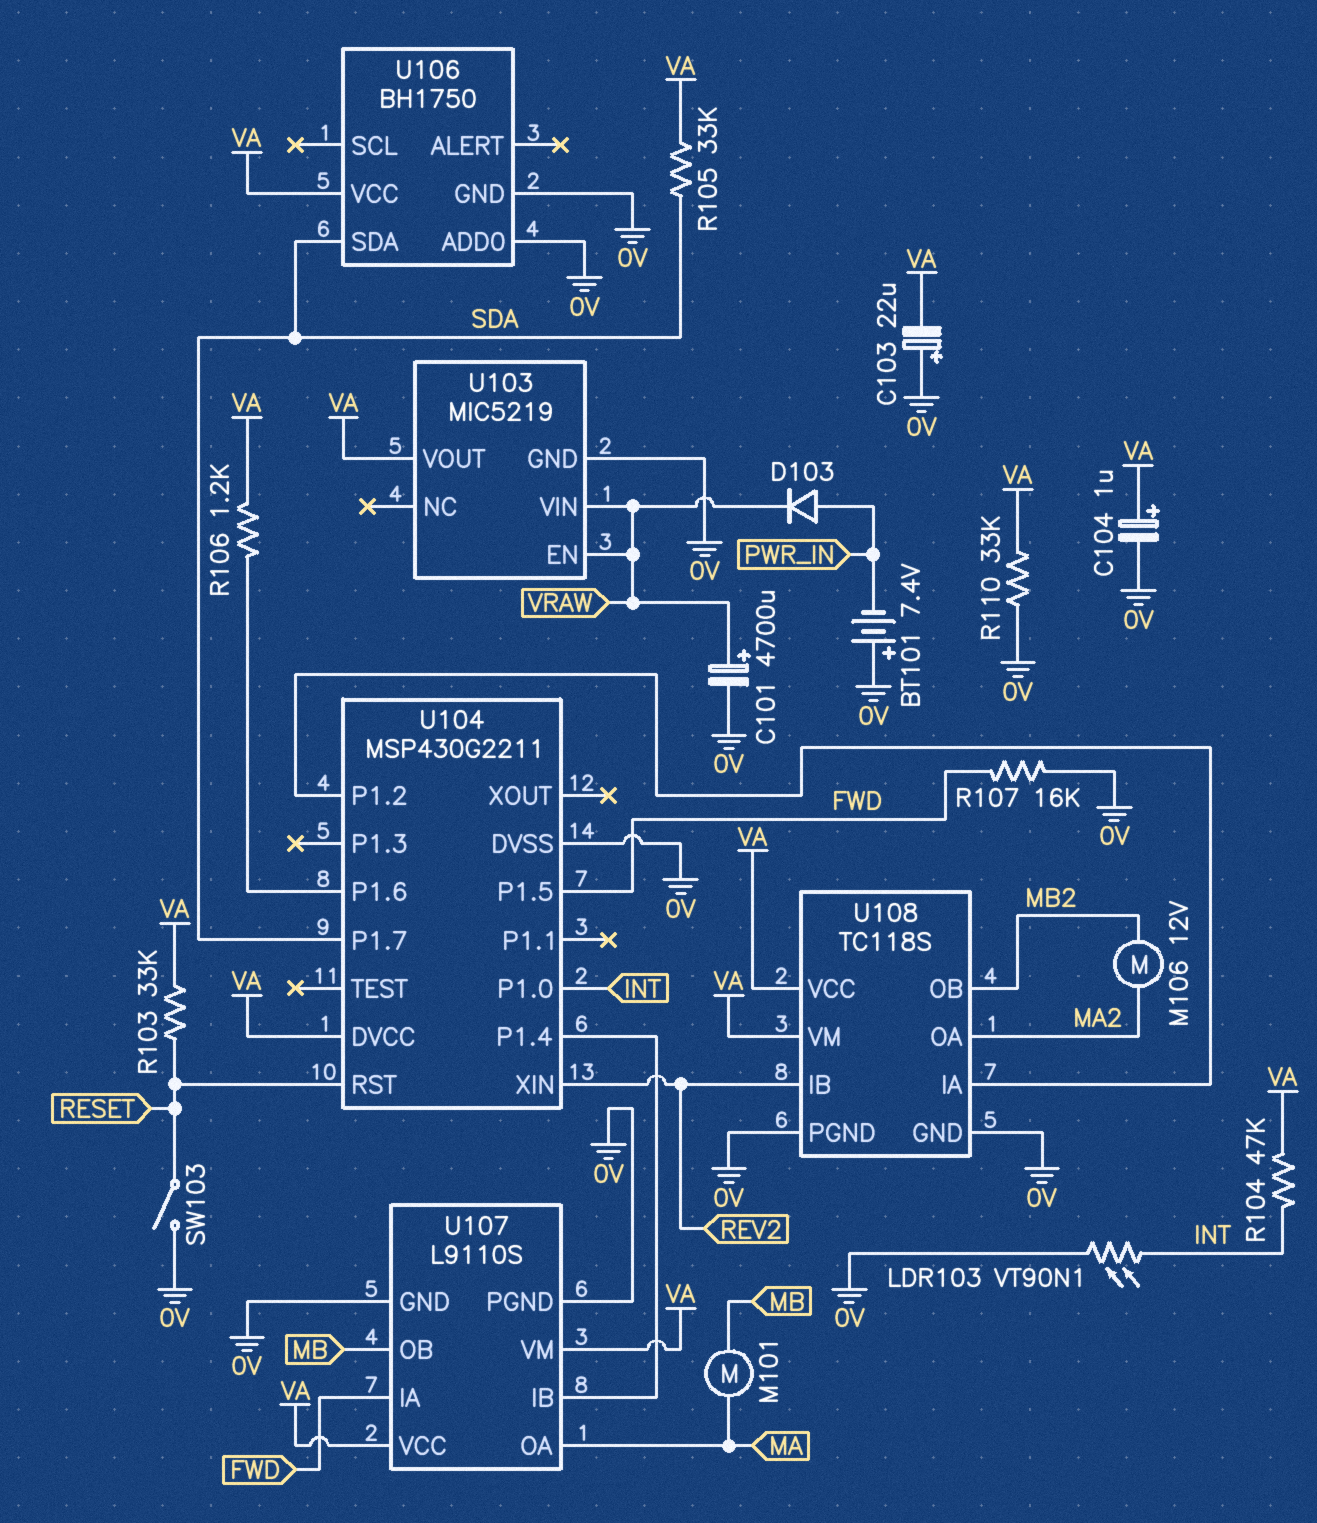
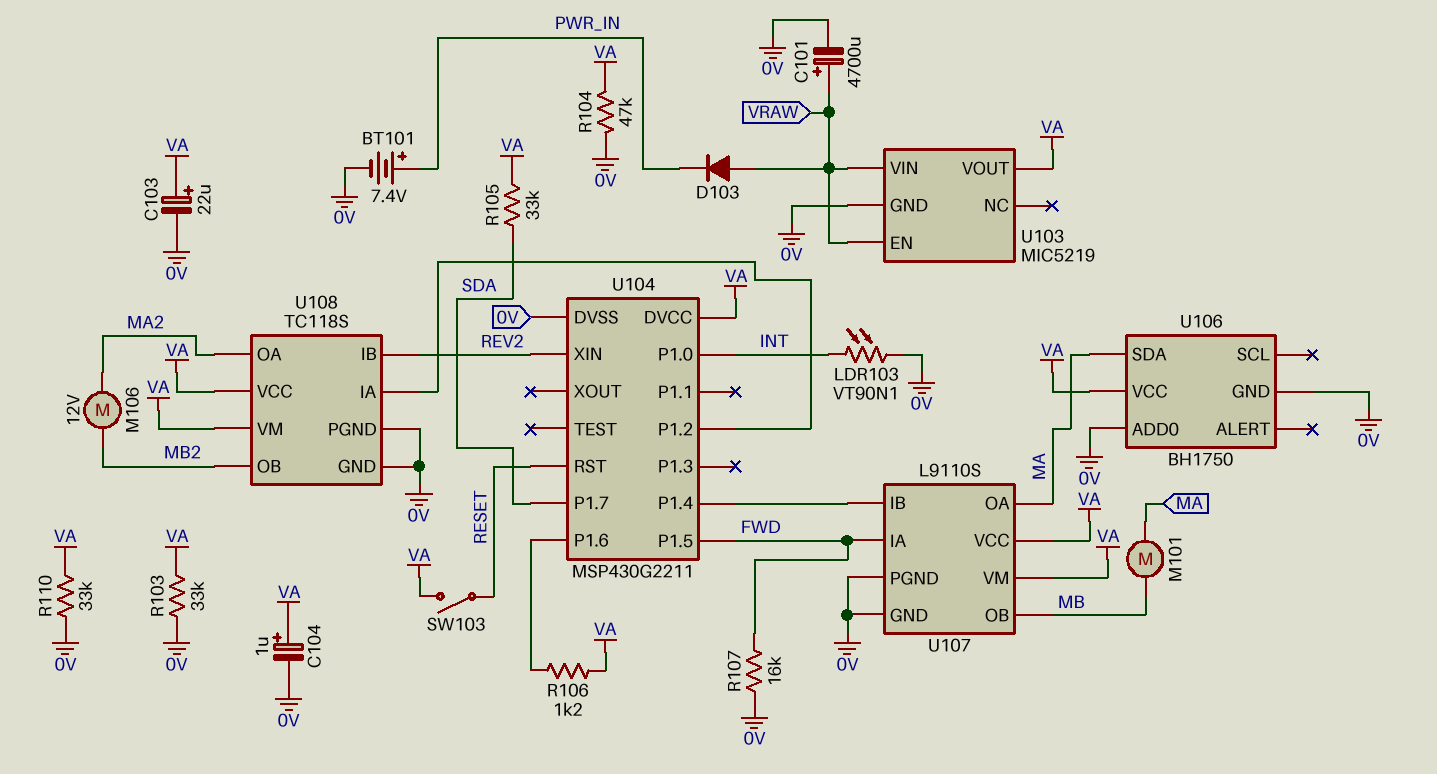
BT101: 7.4V (plus 0V, minus PWR_IN) -> 7.4V (plus PWR_IN, minus 0V)
C103: 22uF (plus 0V, minus VA) -> 22uF (plus VA, minus 0V)
D103: diode (A PWR_IN, K VRAW) -> diode (A VRAW, K PWR_IN)
R103: 33k (RESET, VA) -> 33k (0V, VA)
R104: 47k (INT, VA) -> 47k (0V, VA)
SW103: switch (0V, RESET) -> switch (RESET, VA)
U106 pin SDA: SDA -> MA

